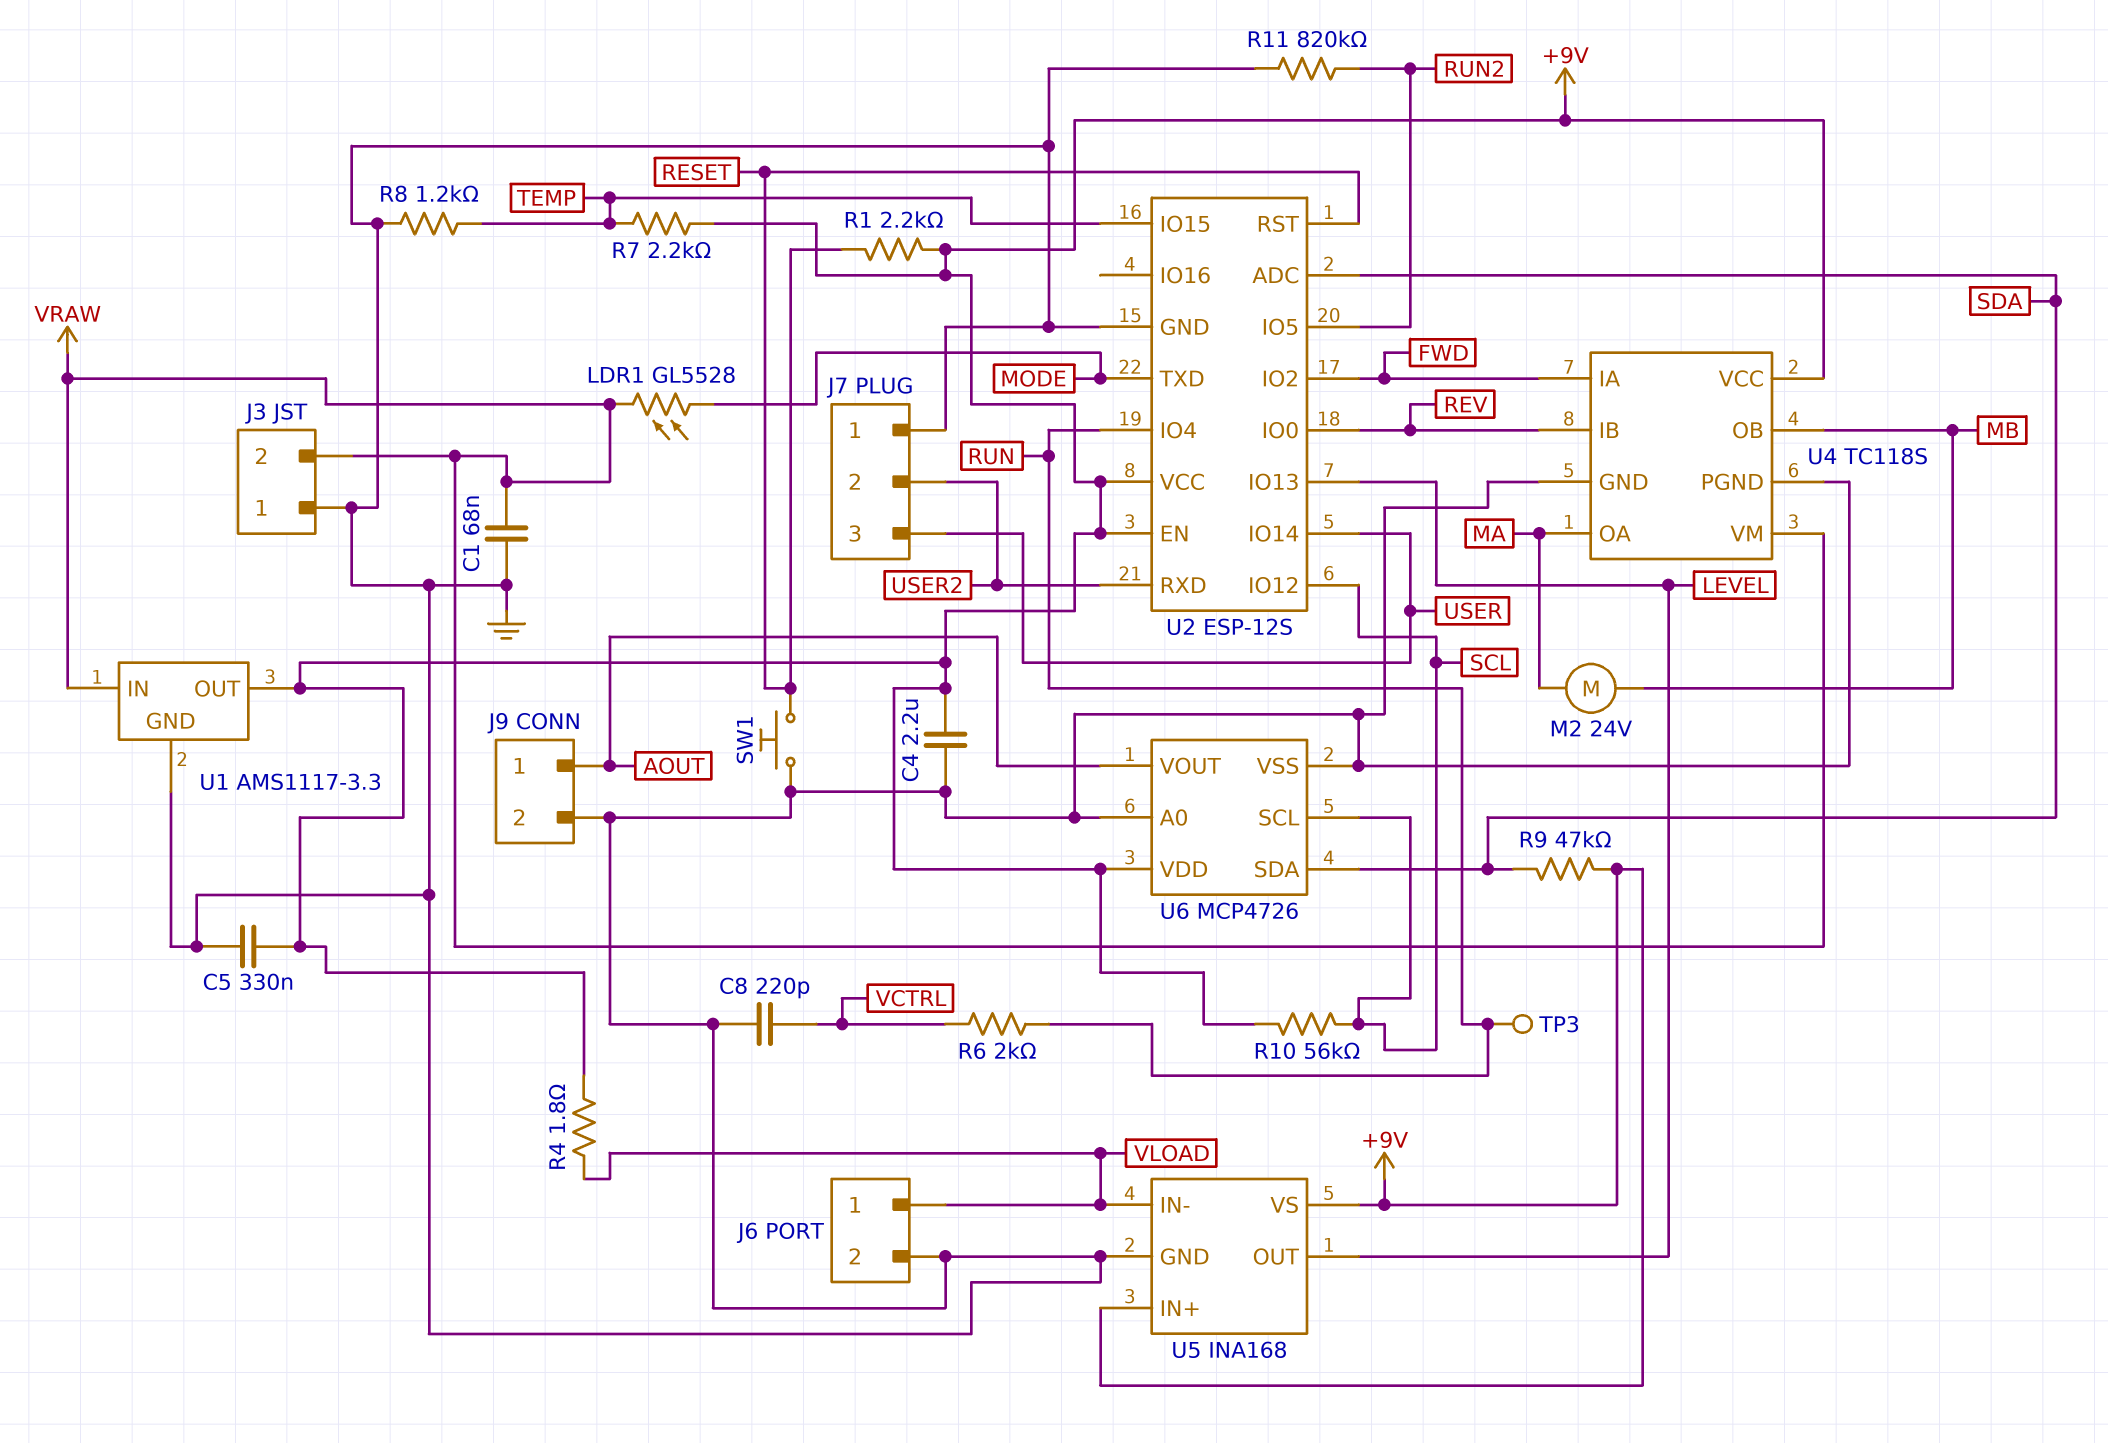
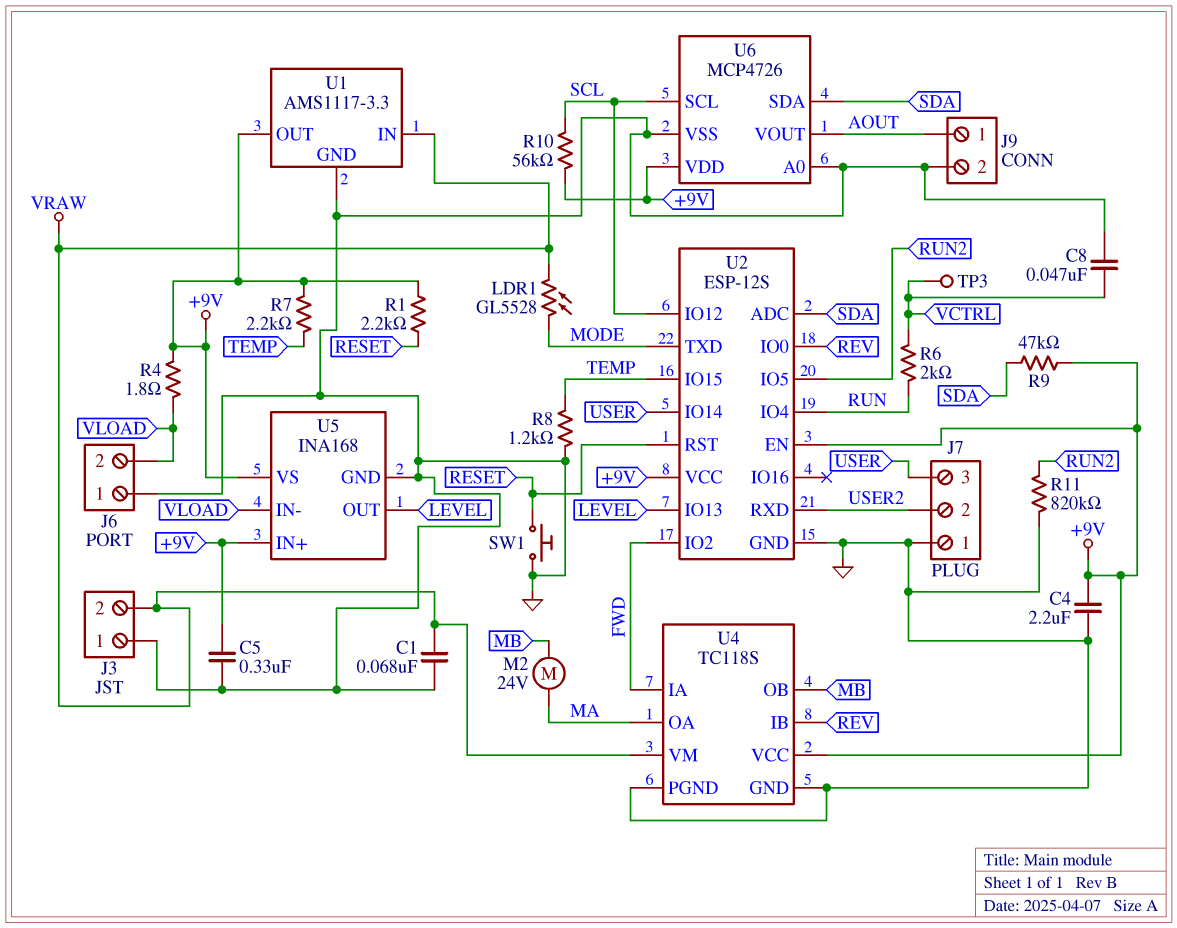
C8: 220pF (GND, VCTRL) -> 47nF (GND, VCTRL)
J6 pin 1: VLOAD -> GND
J6 pin 2: GND -> VLOAD
TP3: test point (RUN) -> test point (VCTRL)

